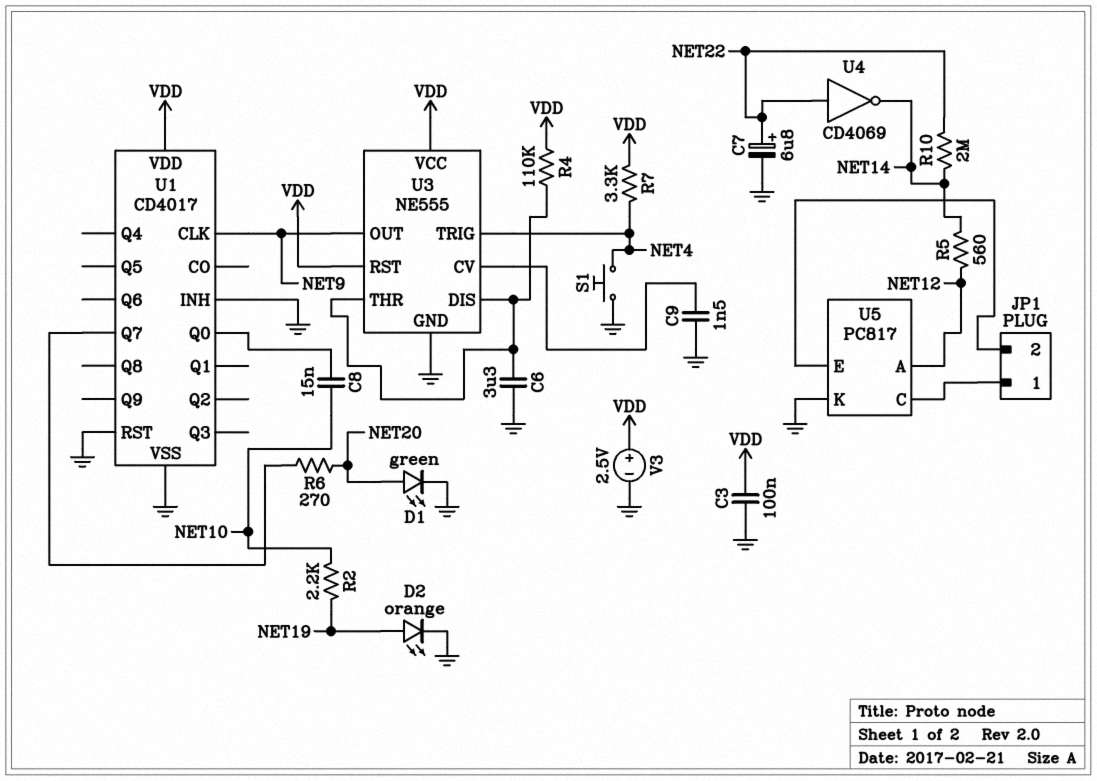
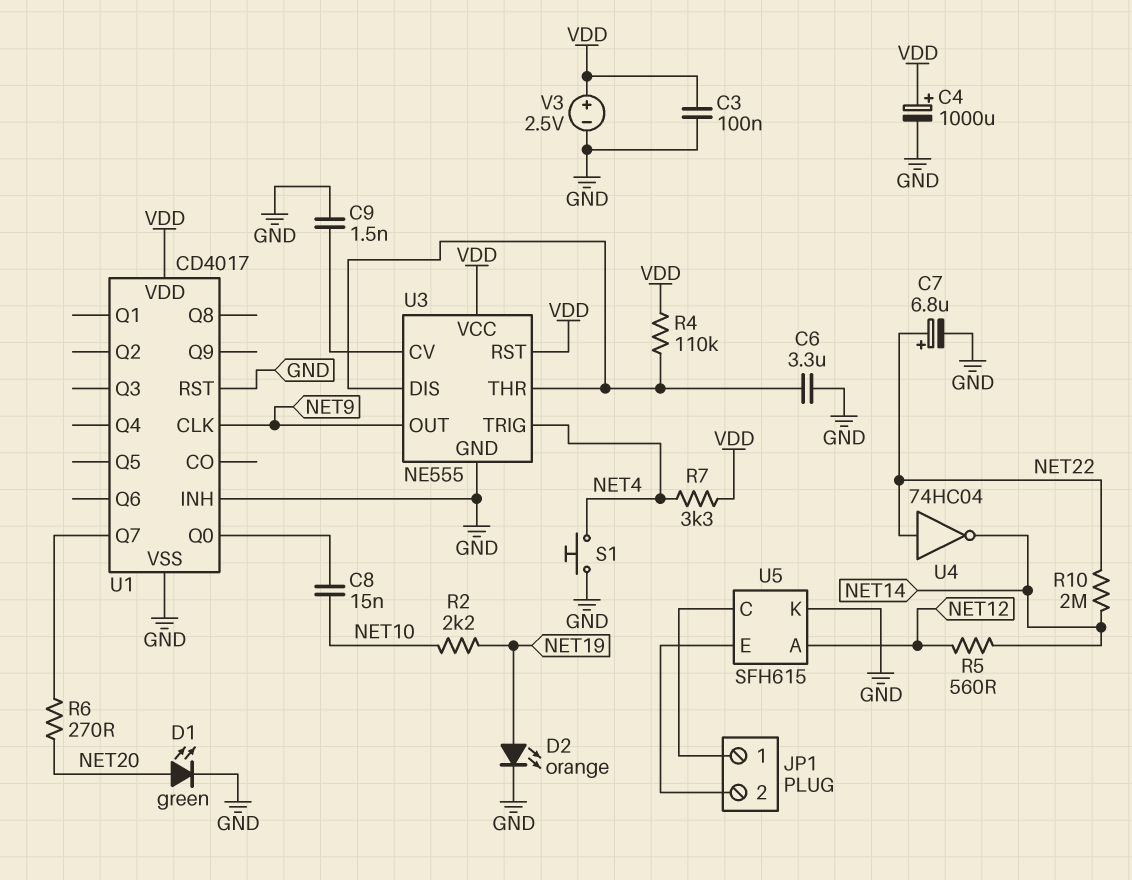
C4: none -> 1000uF (plus VDD, minus GND)
U4: NOT CD4069 (in NET22, out NET14) -> NOT 74HC04 (in NET22, out NET14)
U5: PC817 -> SFH615

